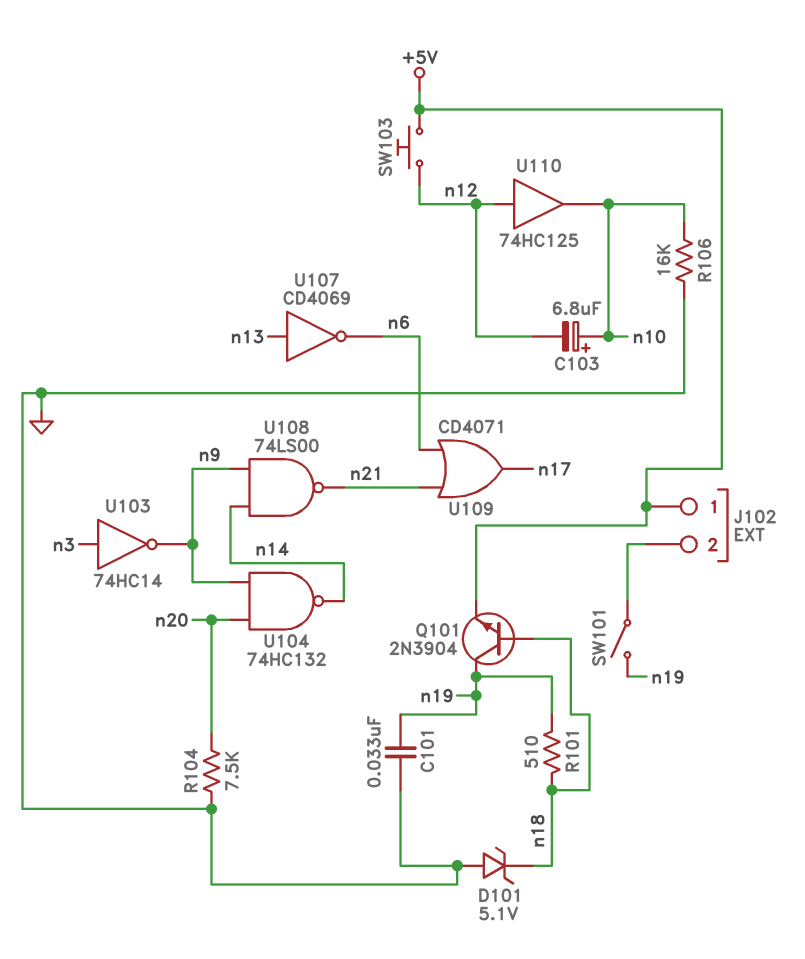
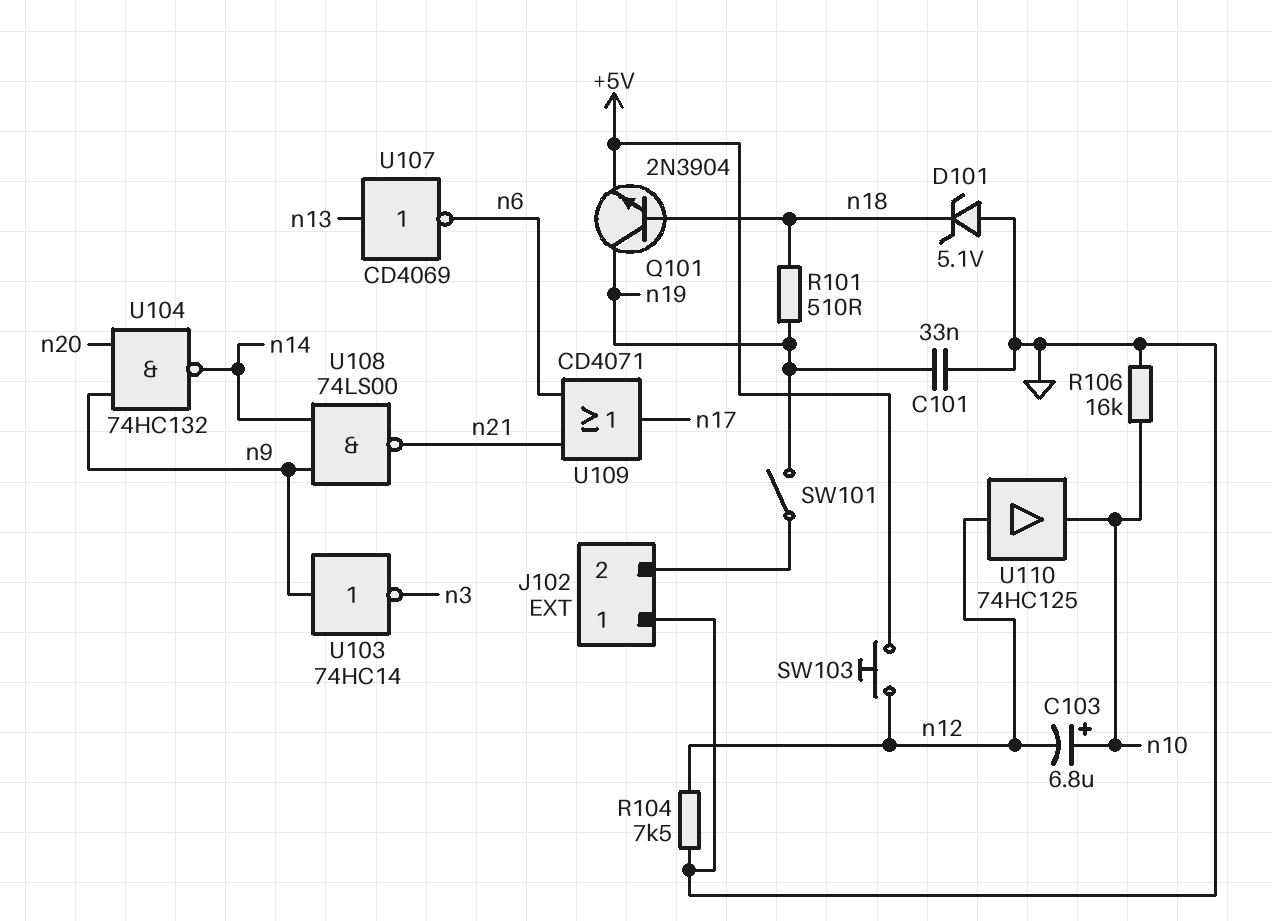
J102 pin 1: +5V -> GND
R104: 7.5k (GND, n20) -> 7.5k (GND, n12)
U103: NOT 74HC14 (in n3, out n9) -> NOT 74HC14 (in n9, out n3)

